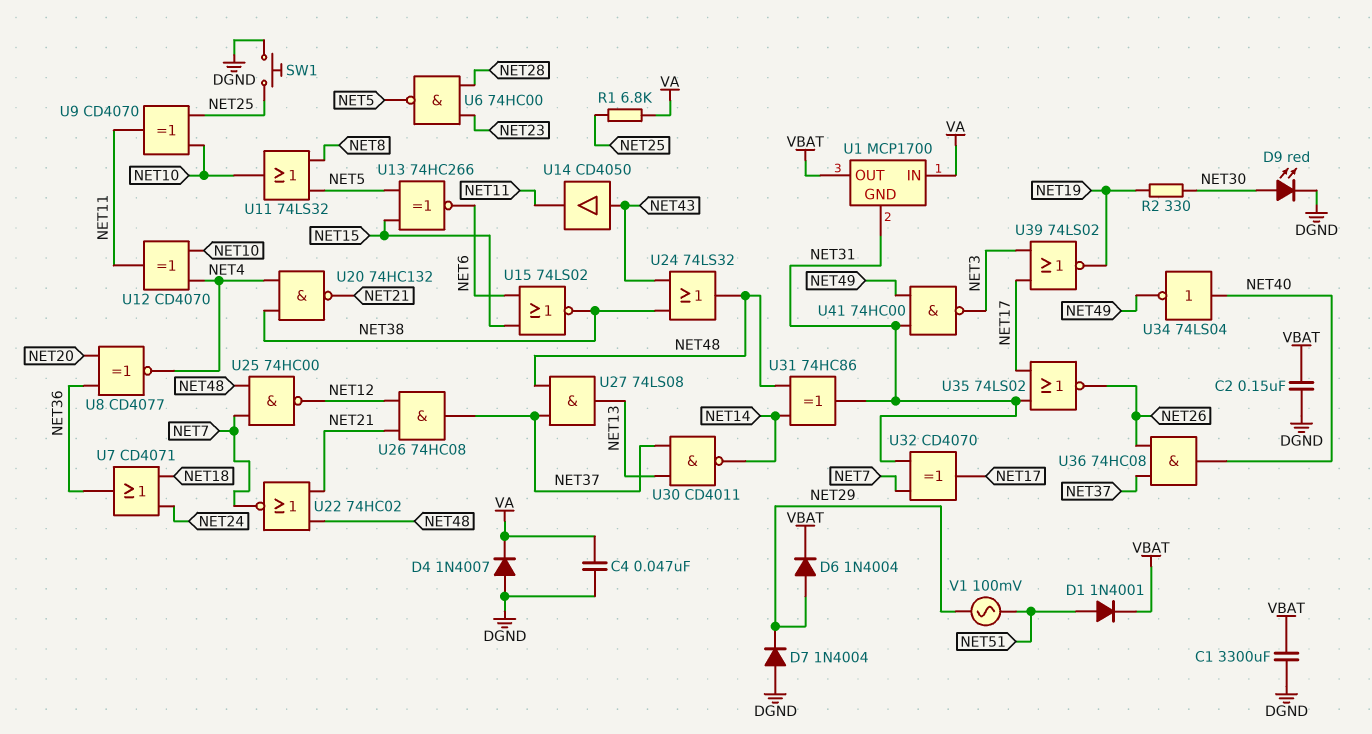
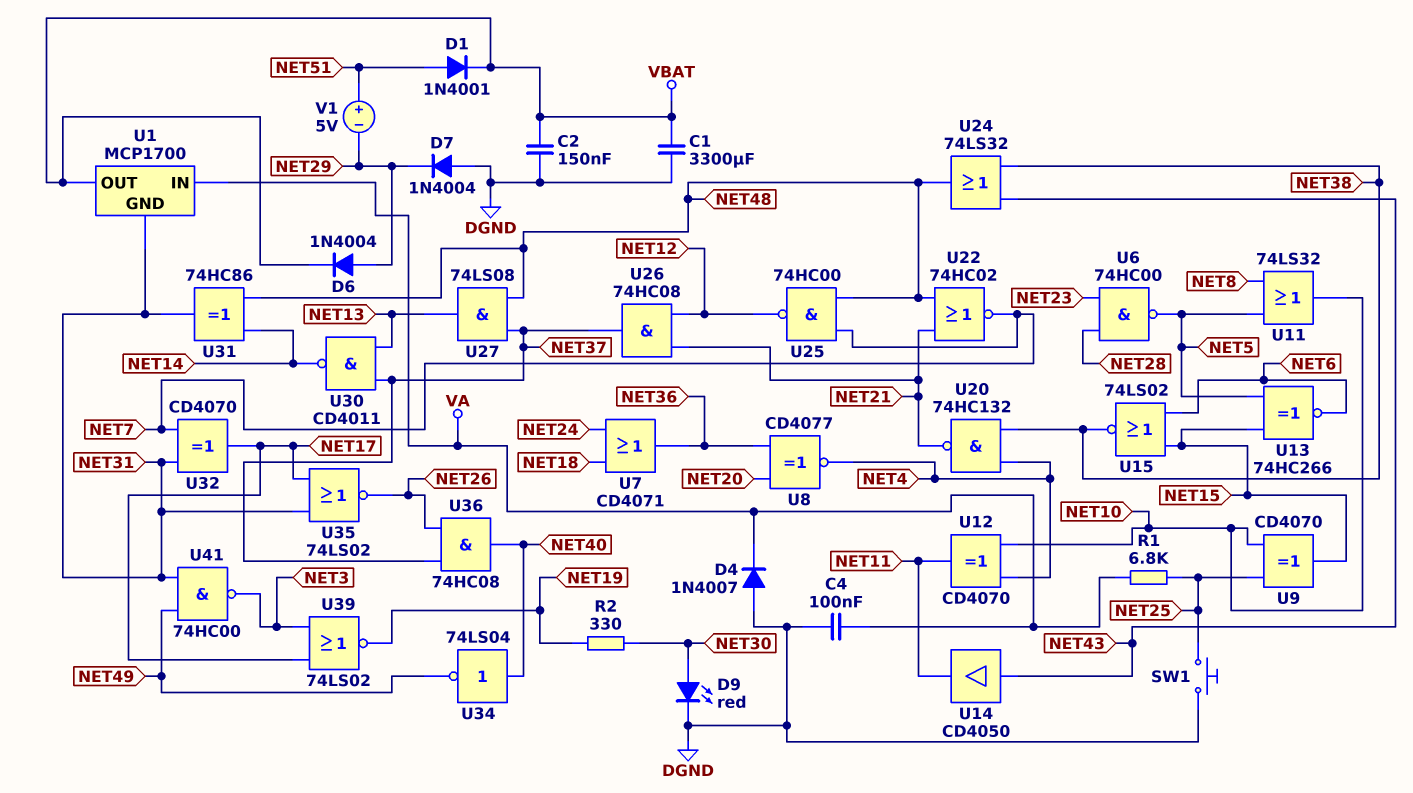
C4: 47nF (DGND, VA) -> 100nF (DGND, VA)
U9: XOR CD4070 (in NET10, in NET25, out NET11) -> XOR CD4070 (in NET10, in NET25, out NET15)
V1: AC 100mV (NET29, NET51) -> 5V (plus NET51, minus NET29)

